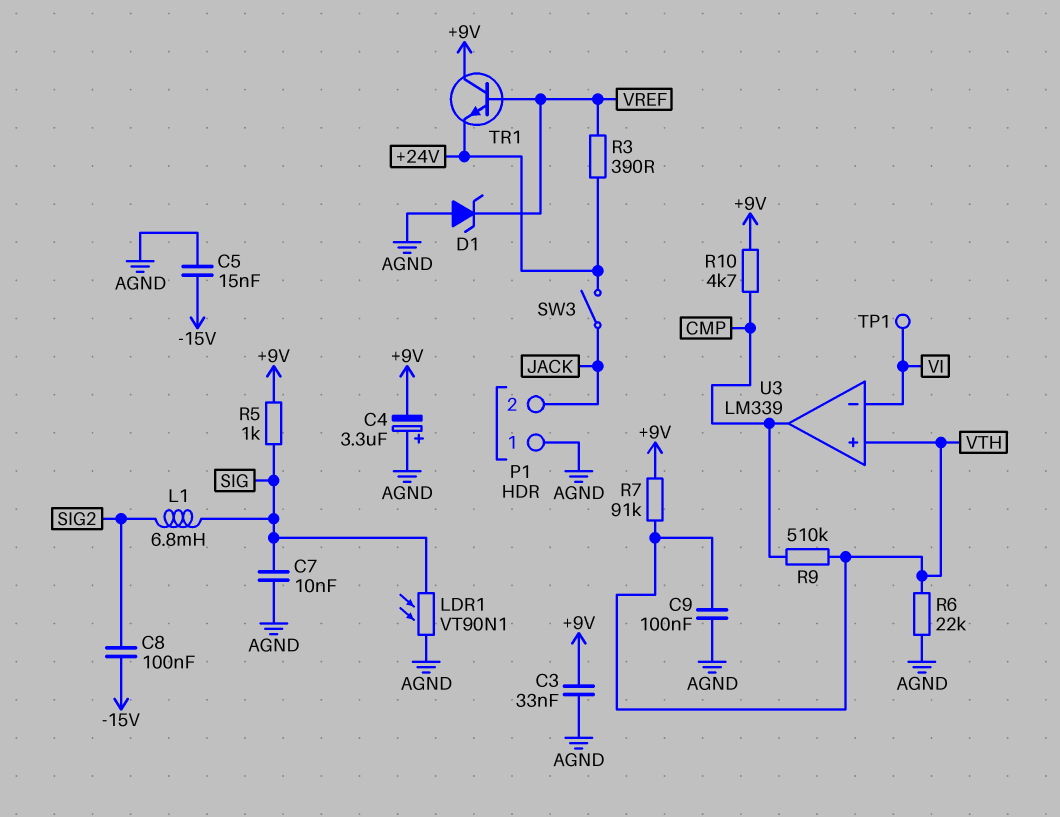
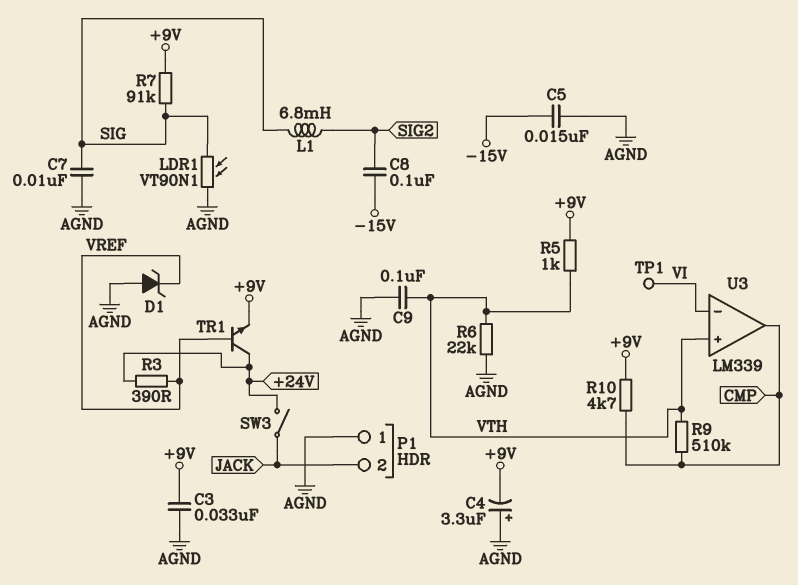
R5: 1k (+9V, SIG) -> 1k (+9V, VTH)
R7: 91k (+9V, VTH) -> 91k (+9V, SIG)
TR1: NPN (B VREF, C +9V, E +24V) -> NPN (B VREF, C +24V, E +9V)

